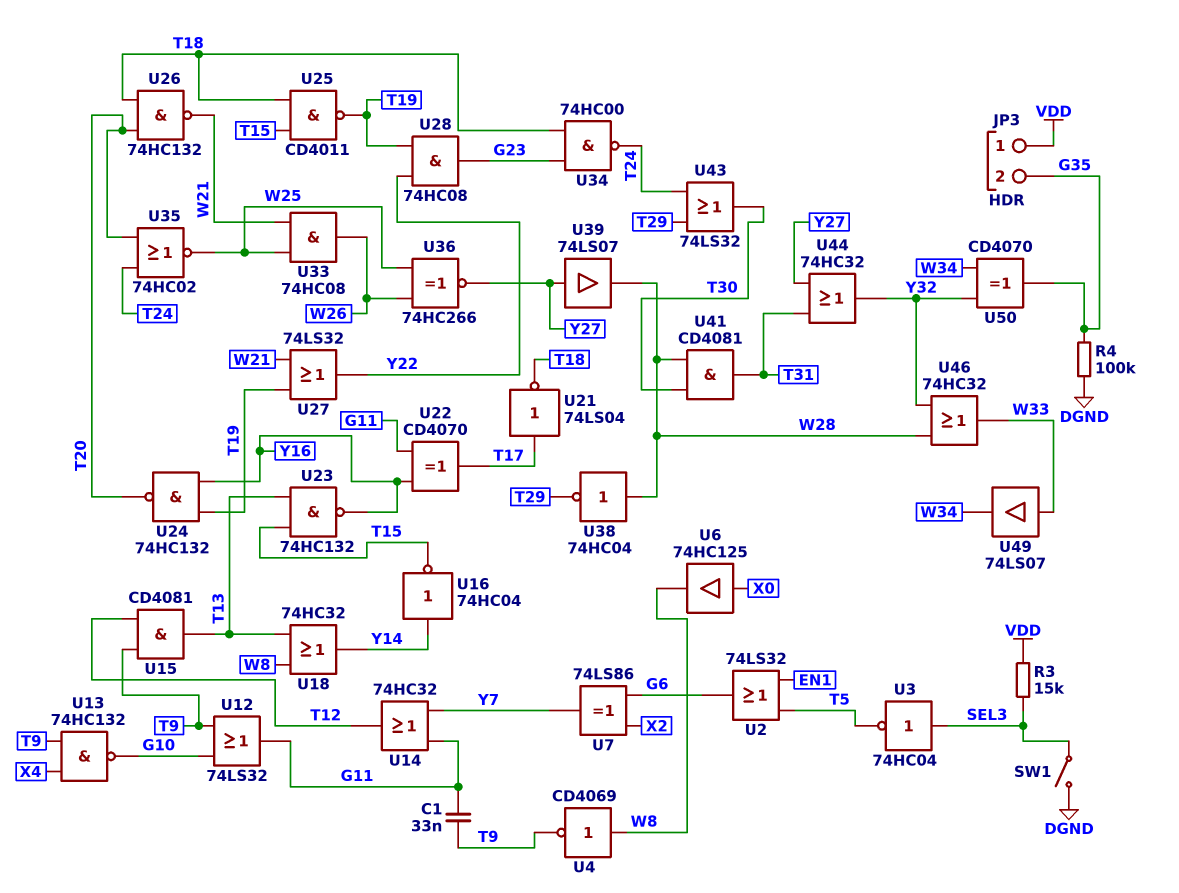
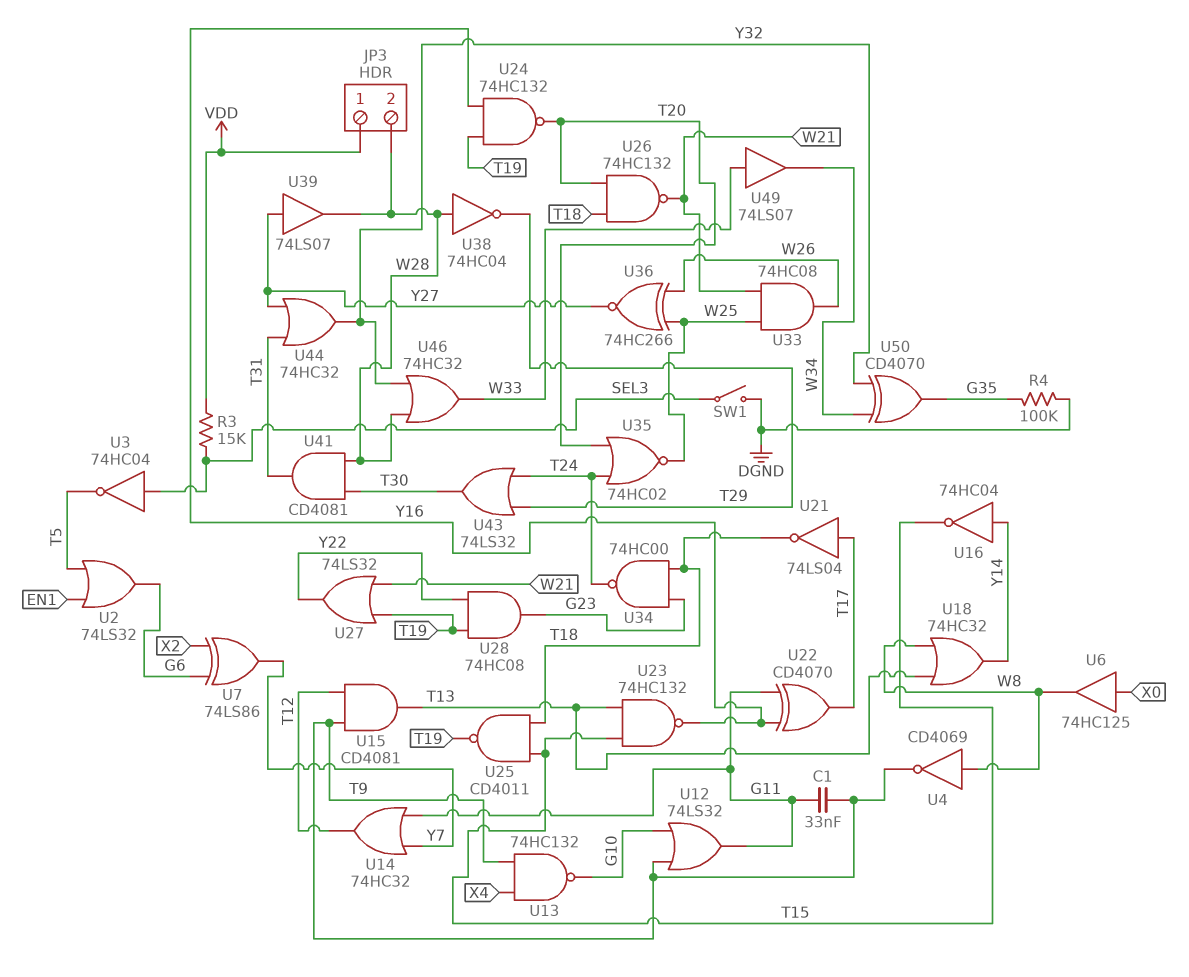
JP3 pin 2: G35 -> W28

